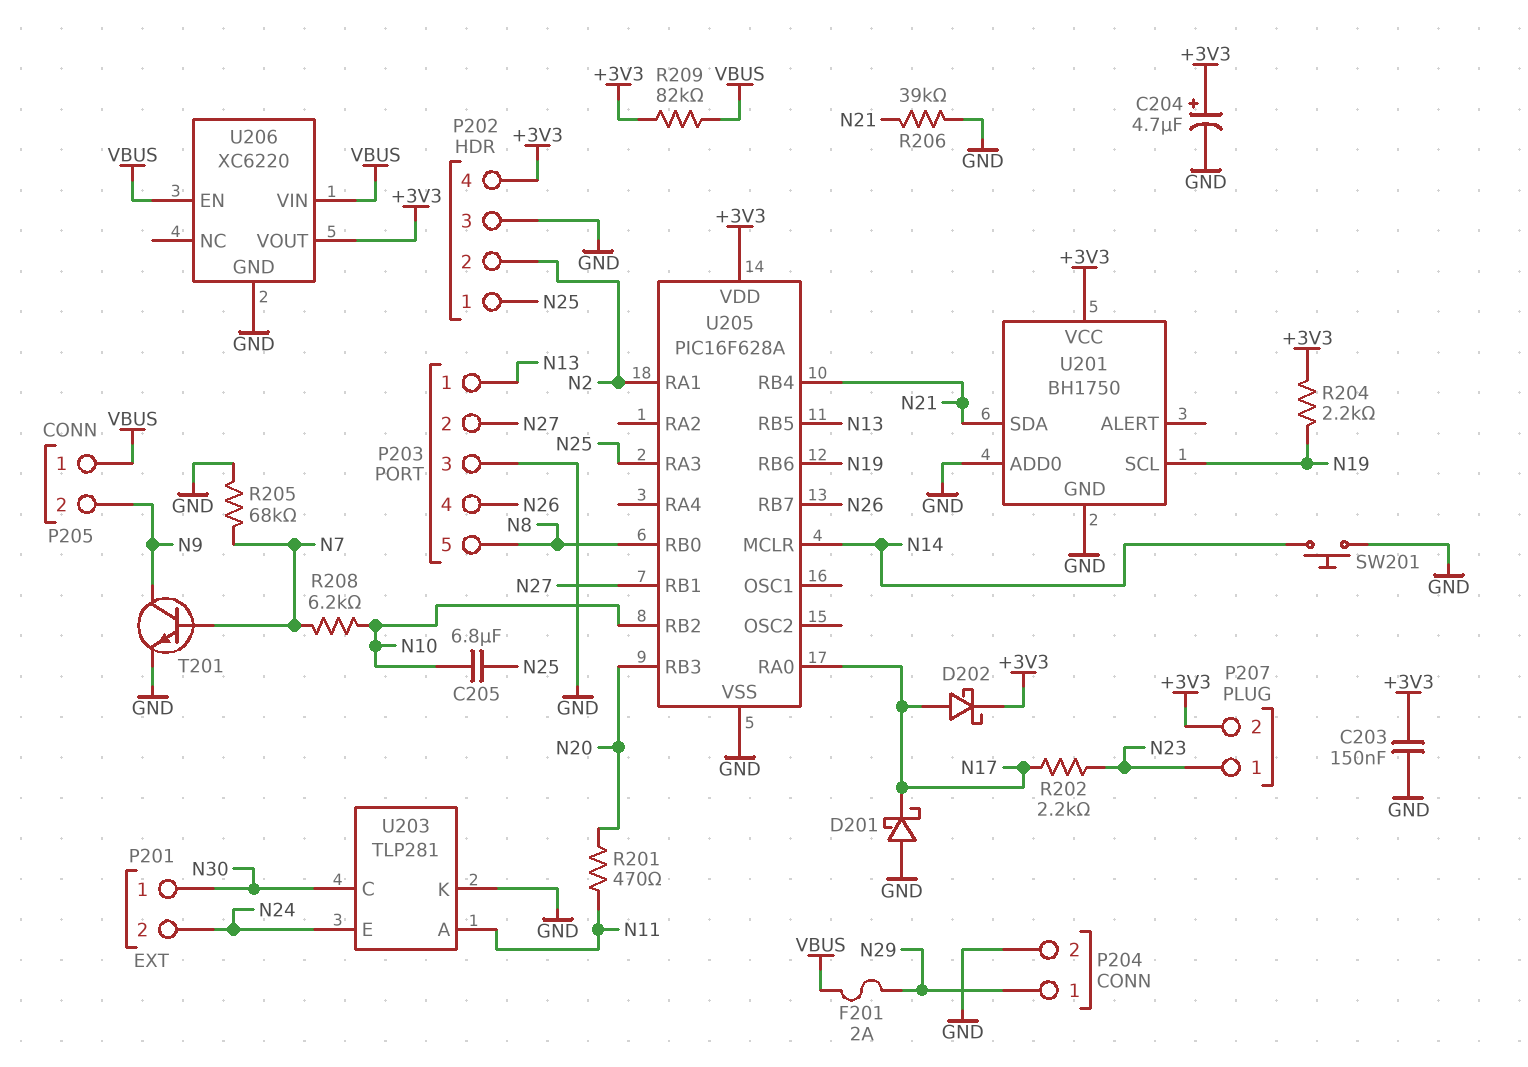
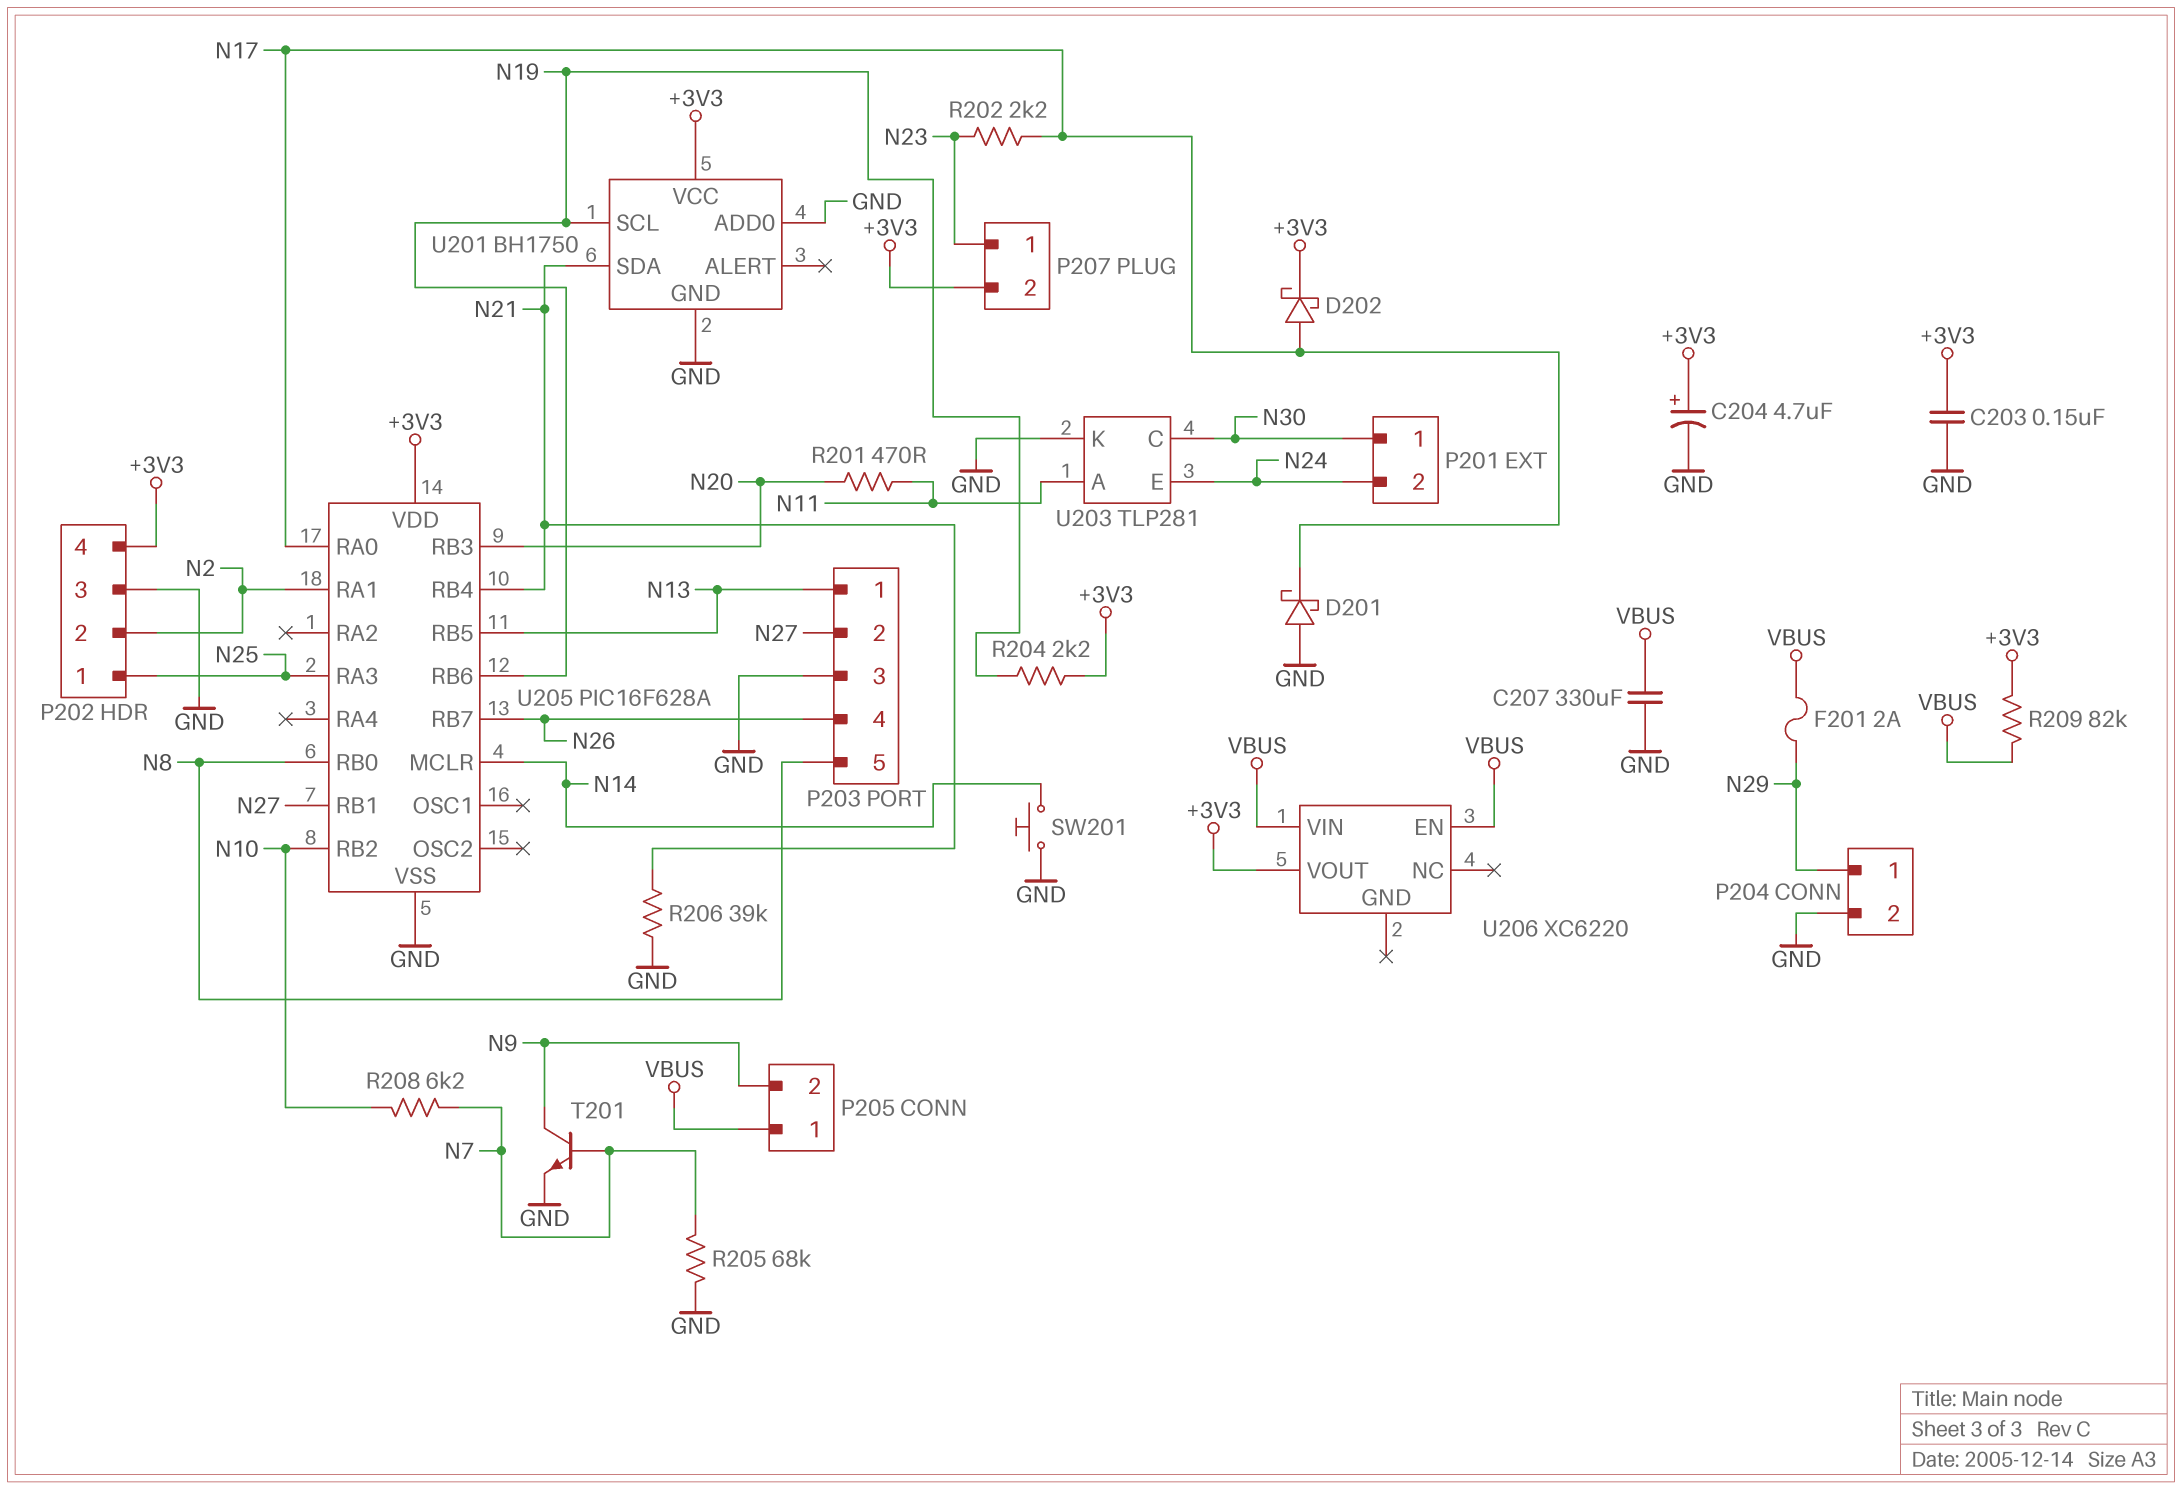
C205: 6.8uF (N10, N25) -> none
C207: none -> 330uF (GND, VBUS)
U206 pin GND: GND -> none

